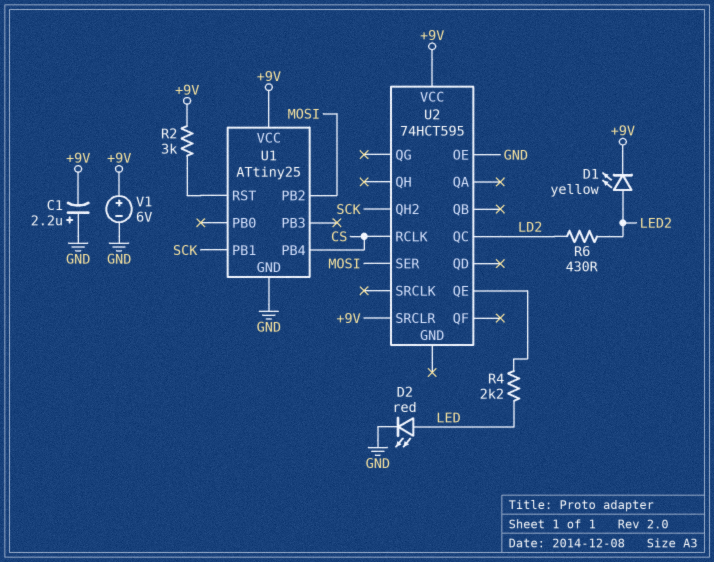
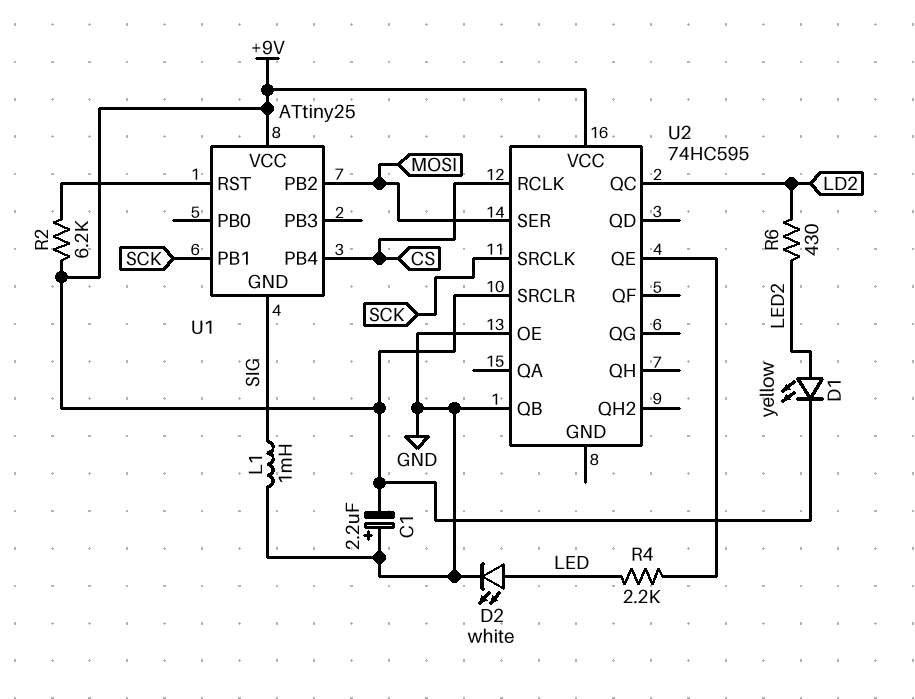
D2: LED red (A LED, K GND) -> LED white (A LED, K GND)
L1: none -> 1mH (GND, SIG)
R2: 3k (+9V, U1/RST) -> 6.2k (+9V, U1/RST)
U1 pin GND: GND -> SIG
U2: 74HCT595 -> 74HC595
U2 pin QB: none -> GND
U2 pin QH2: SCK -> none
U2 pin SRCLK: none -> SCK
V1: 6V (plus +9V, minus GND) -> none

